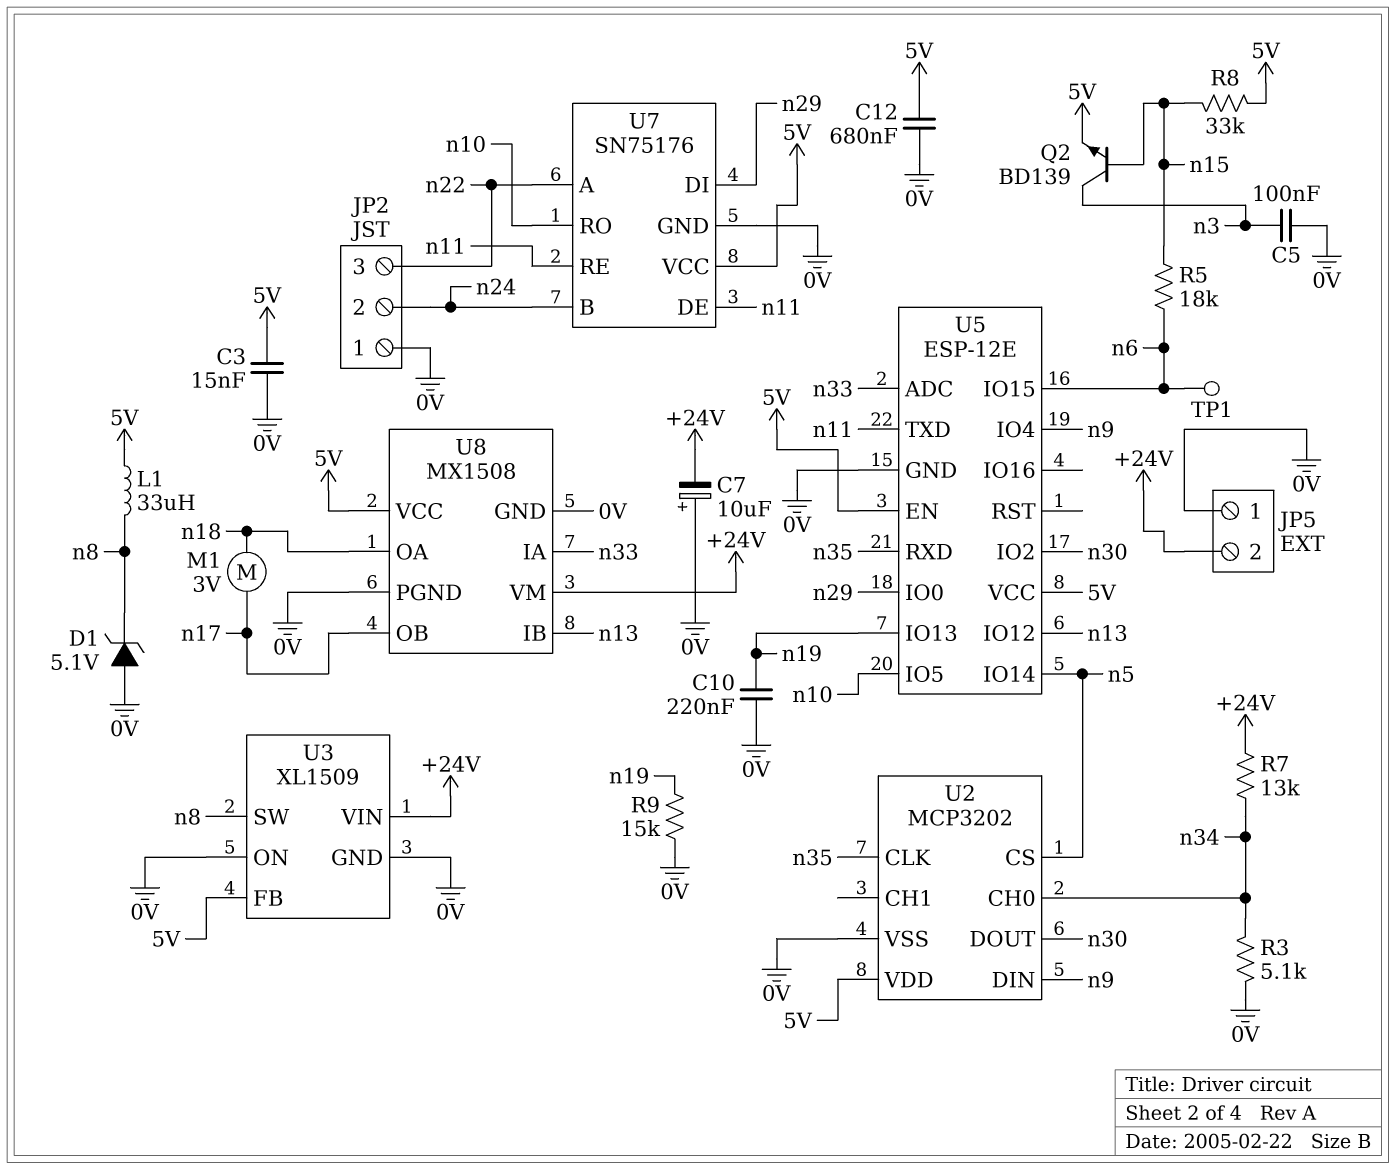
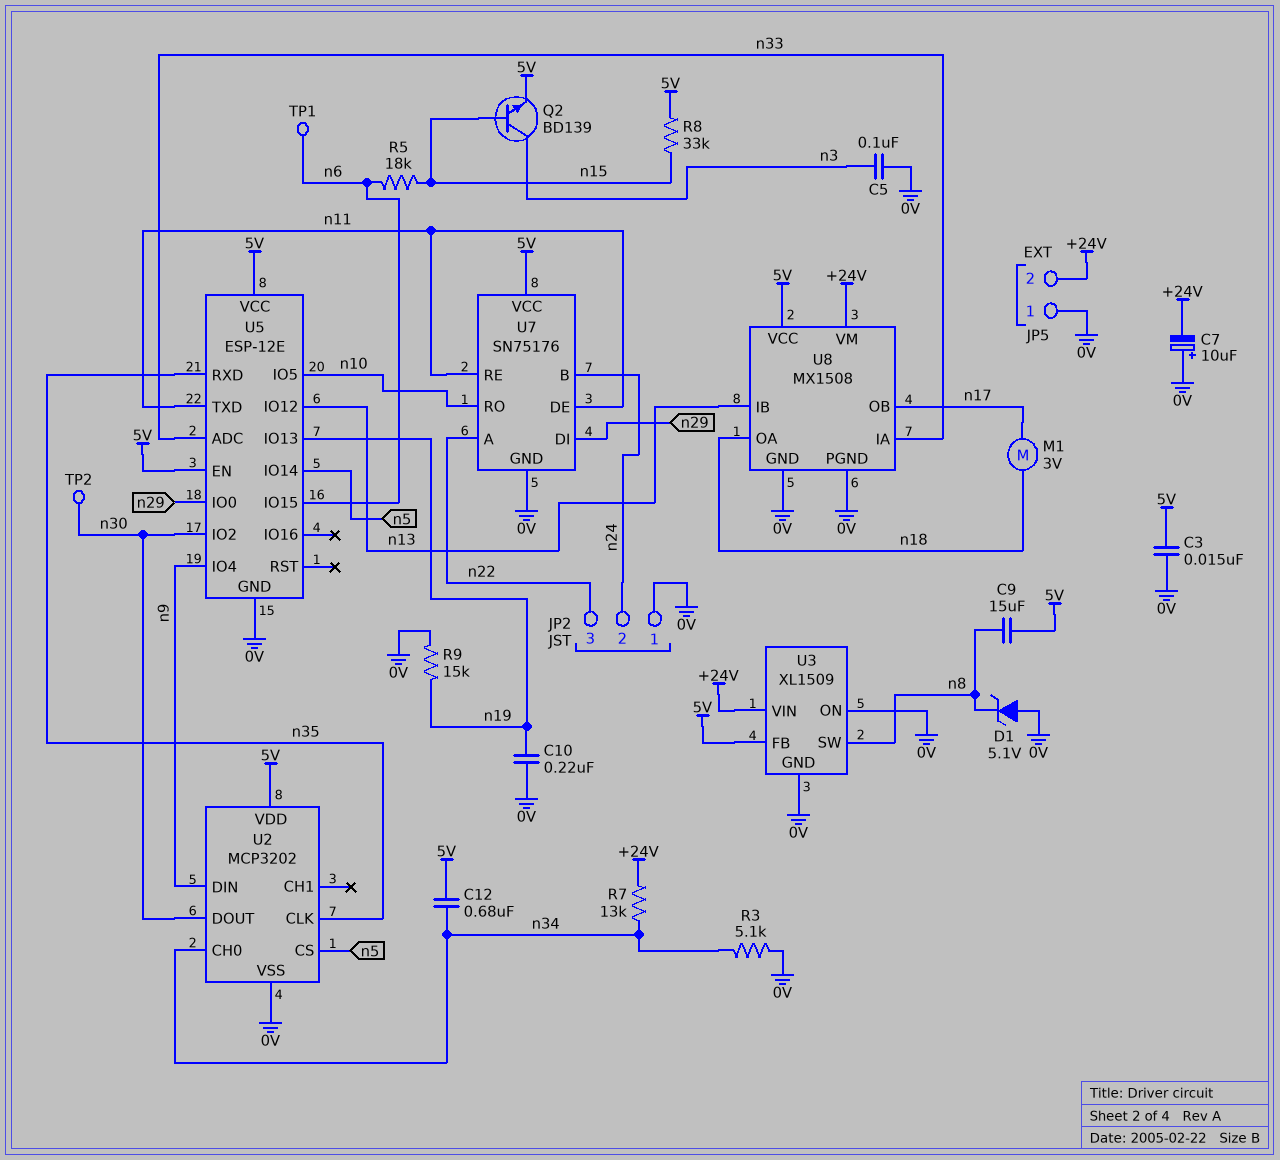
C9: none -> 15uF (5V, n8)
C12: 680nF (0V, 5V) -> 680nF (5V, n34)
L1: 33uH (5V, n8) -> none
TP2: none -> test point (n30)

